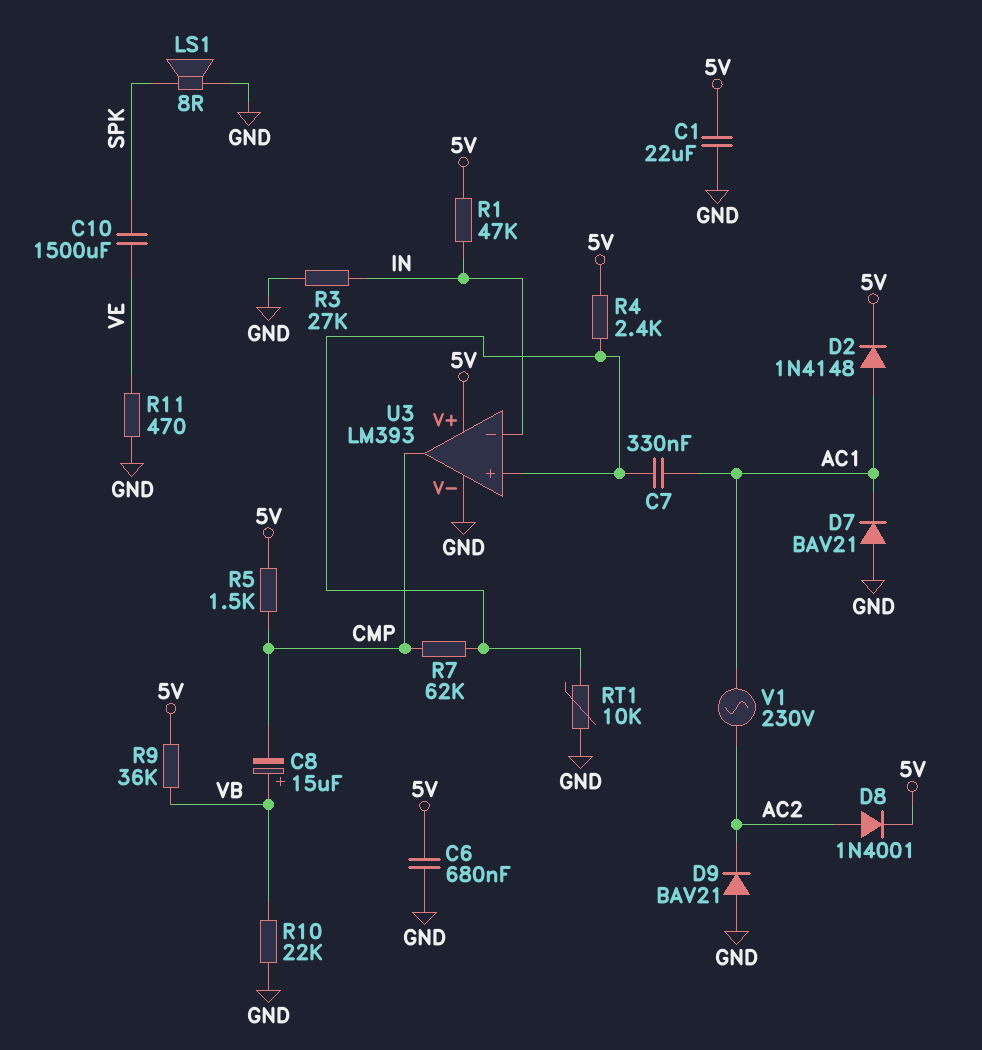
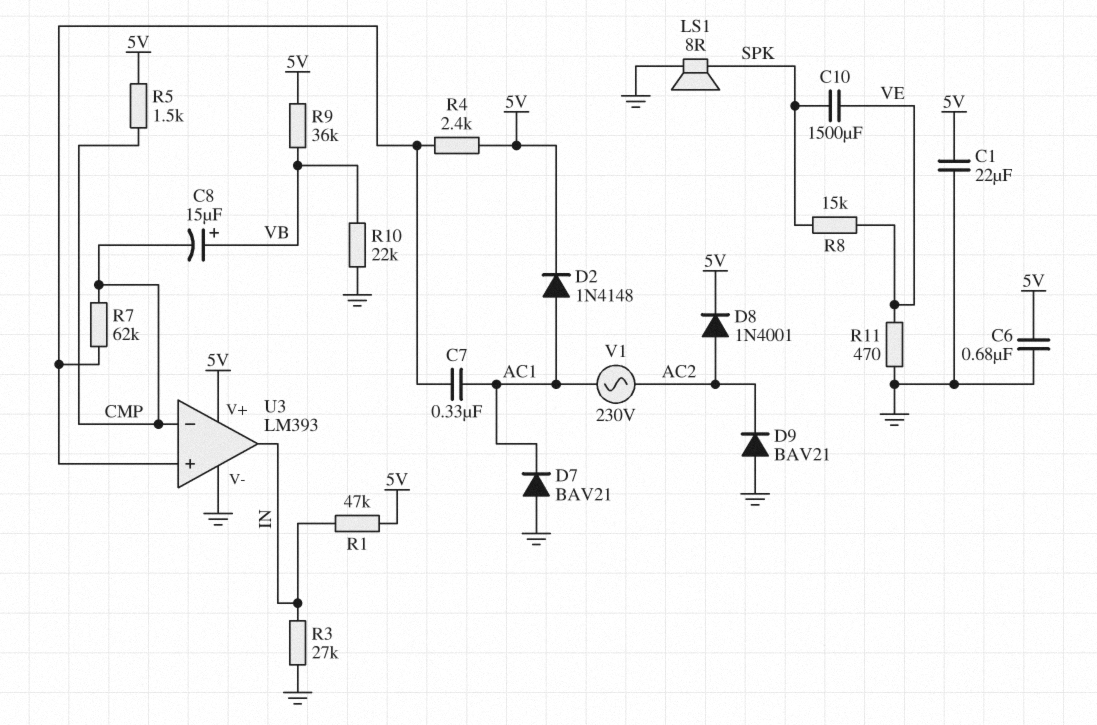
R8: none -> 15k (SPK, VE)
RT1: 10k (GND, U3/in+) -> none
U3 pin in-: IN -> CMP
U3 pin out: CMP -> IN

